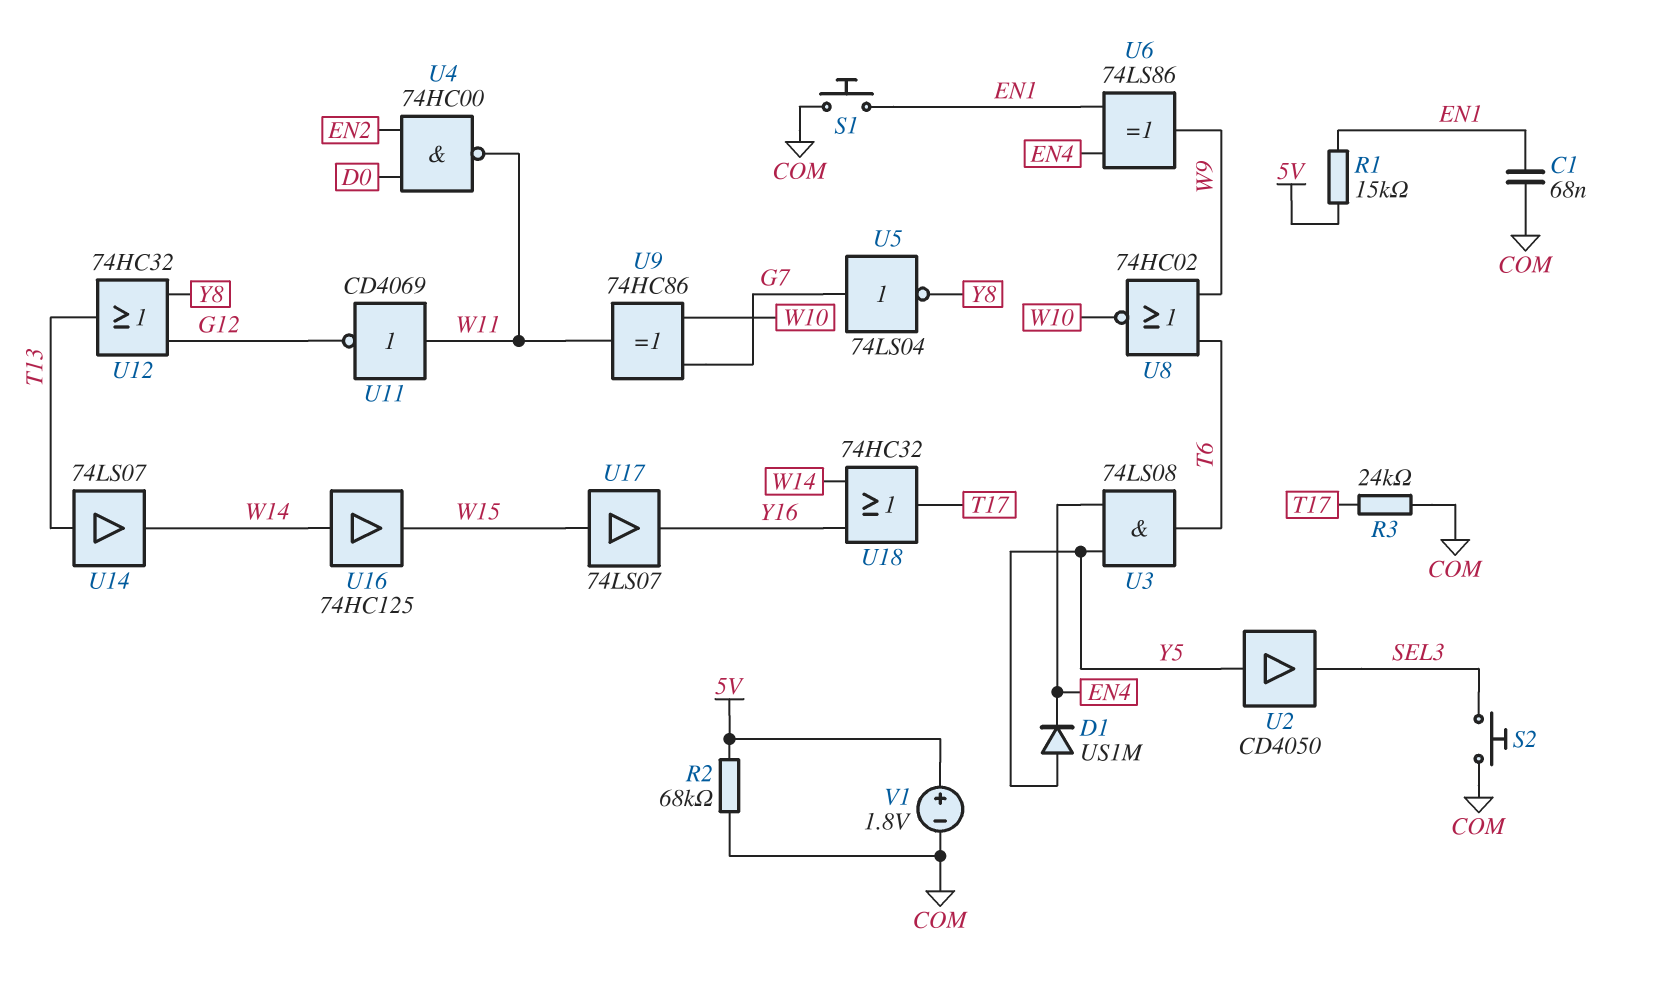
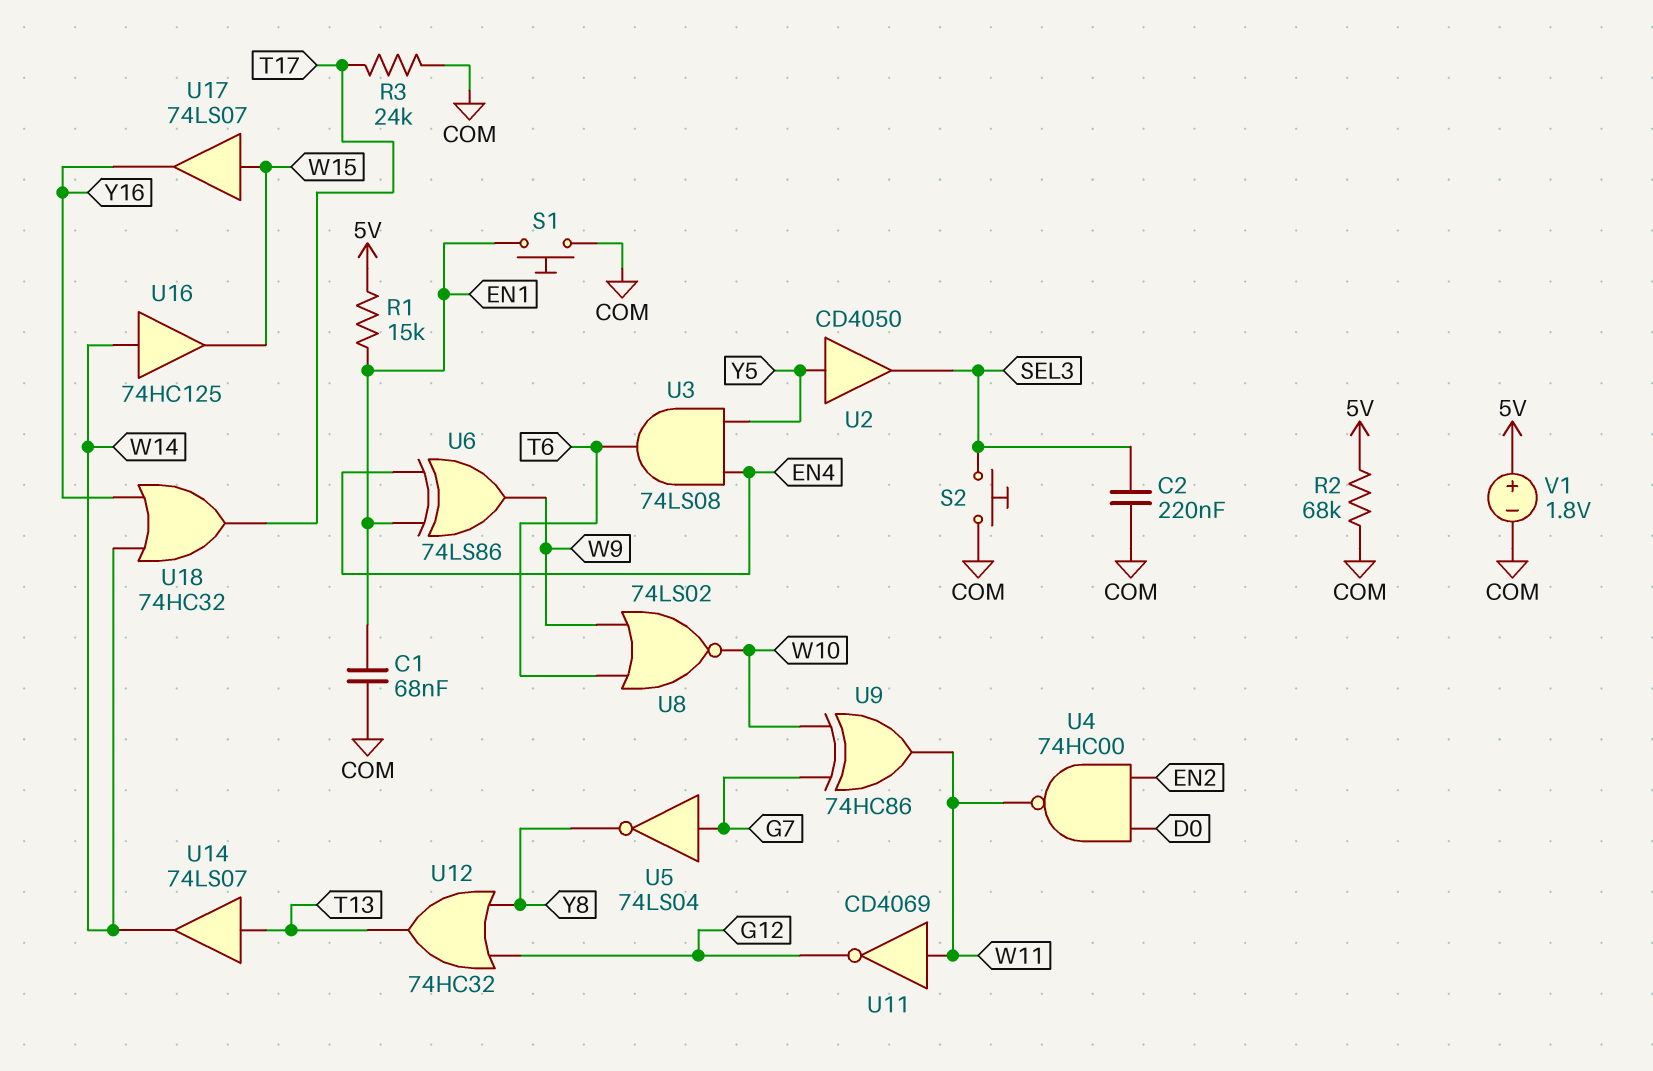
C2: none -> 220nF (COM, SEL3)
D1: diode US1M (A Y5, K EN4) -> none
U8: NOR 74HC02 (in T6, in W9, out W10) -> NOR 74LS02 (in T6, in W9, out W10)

